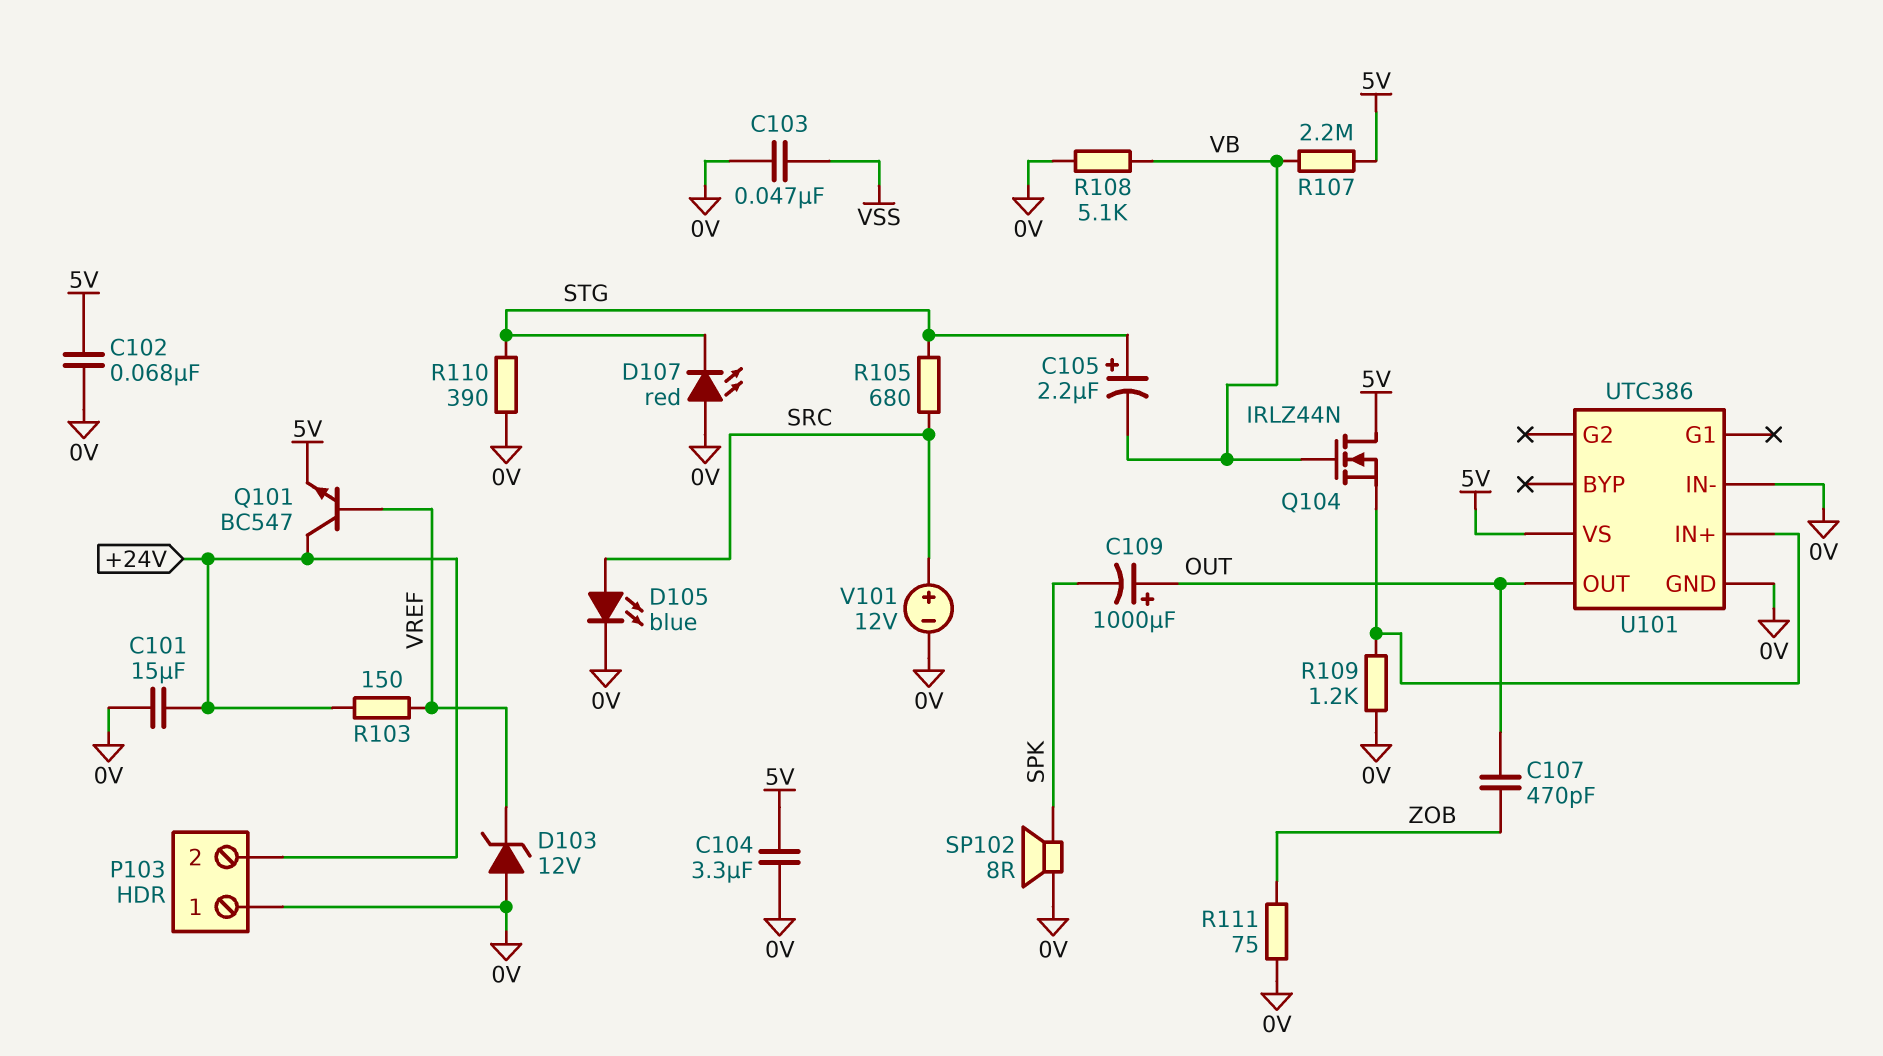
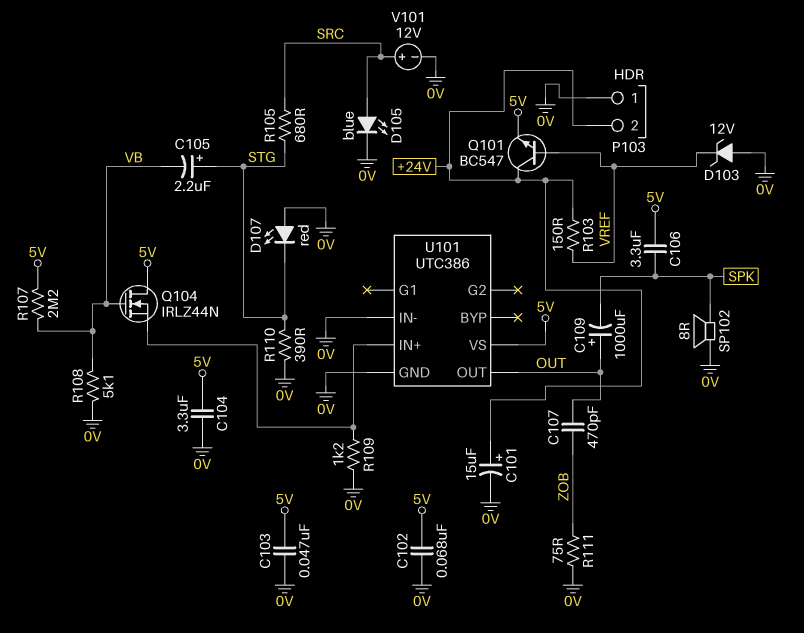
C101: 15uF (+24V, 0V) -> 15uF (plus +24V, minus 0V)
C103: 47nF (0V, VSS) -> 47nF (0V, 5V)
C106: none -> 3.3uF (5V, SPK)

